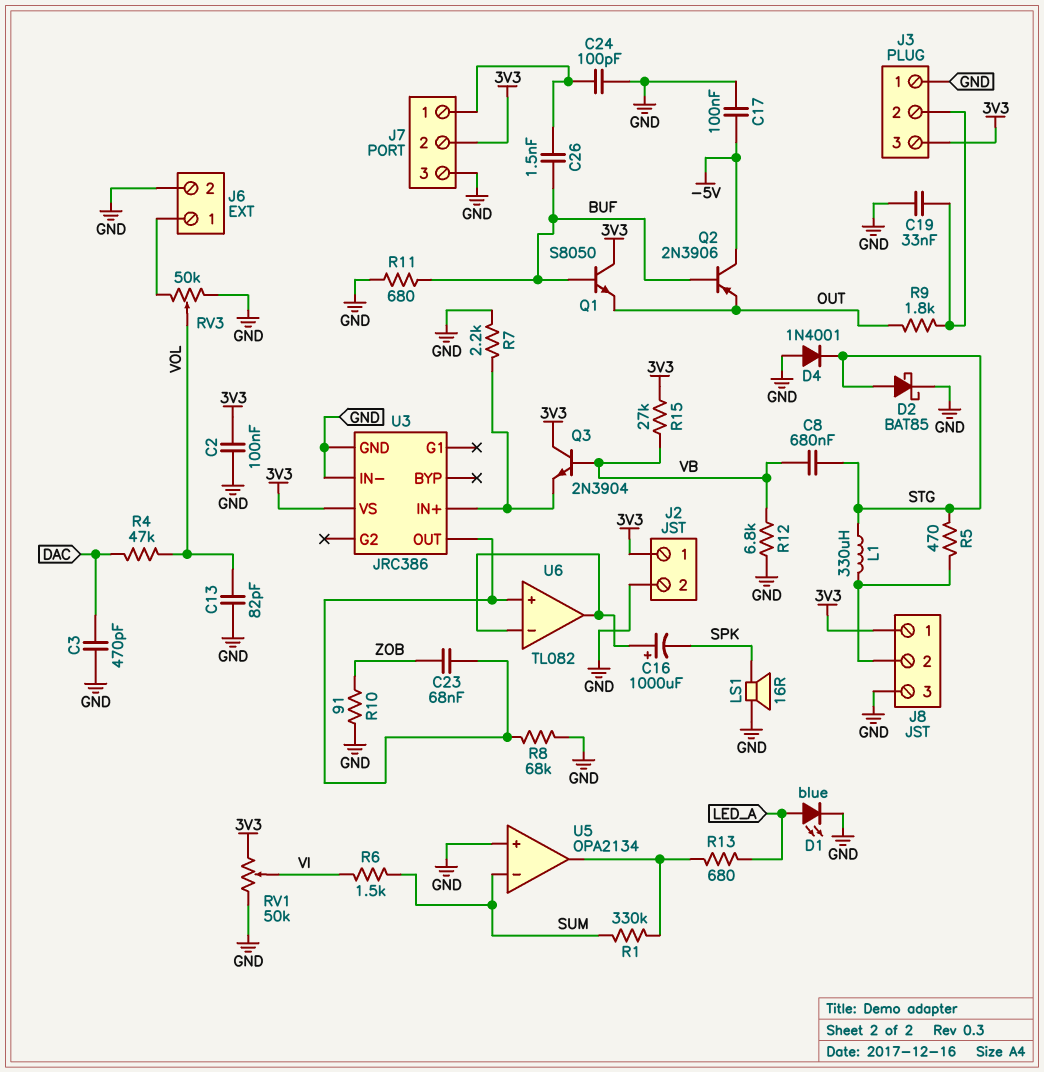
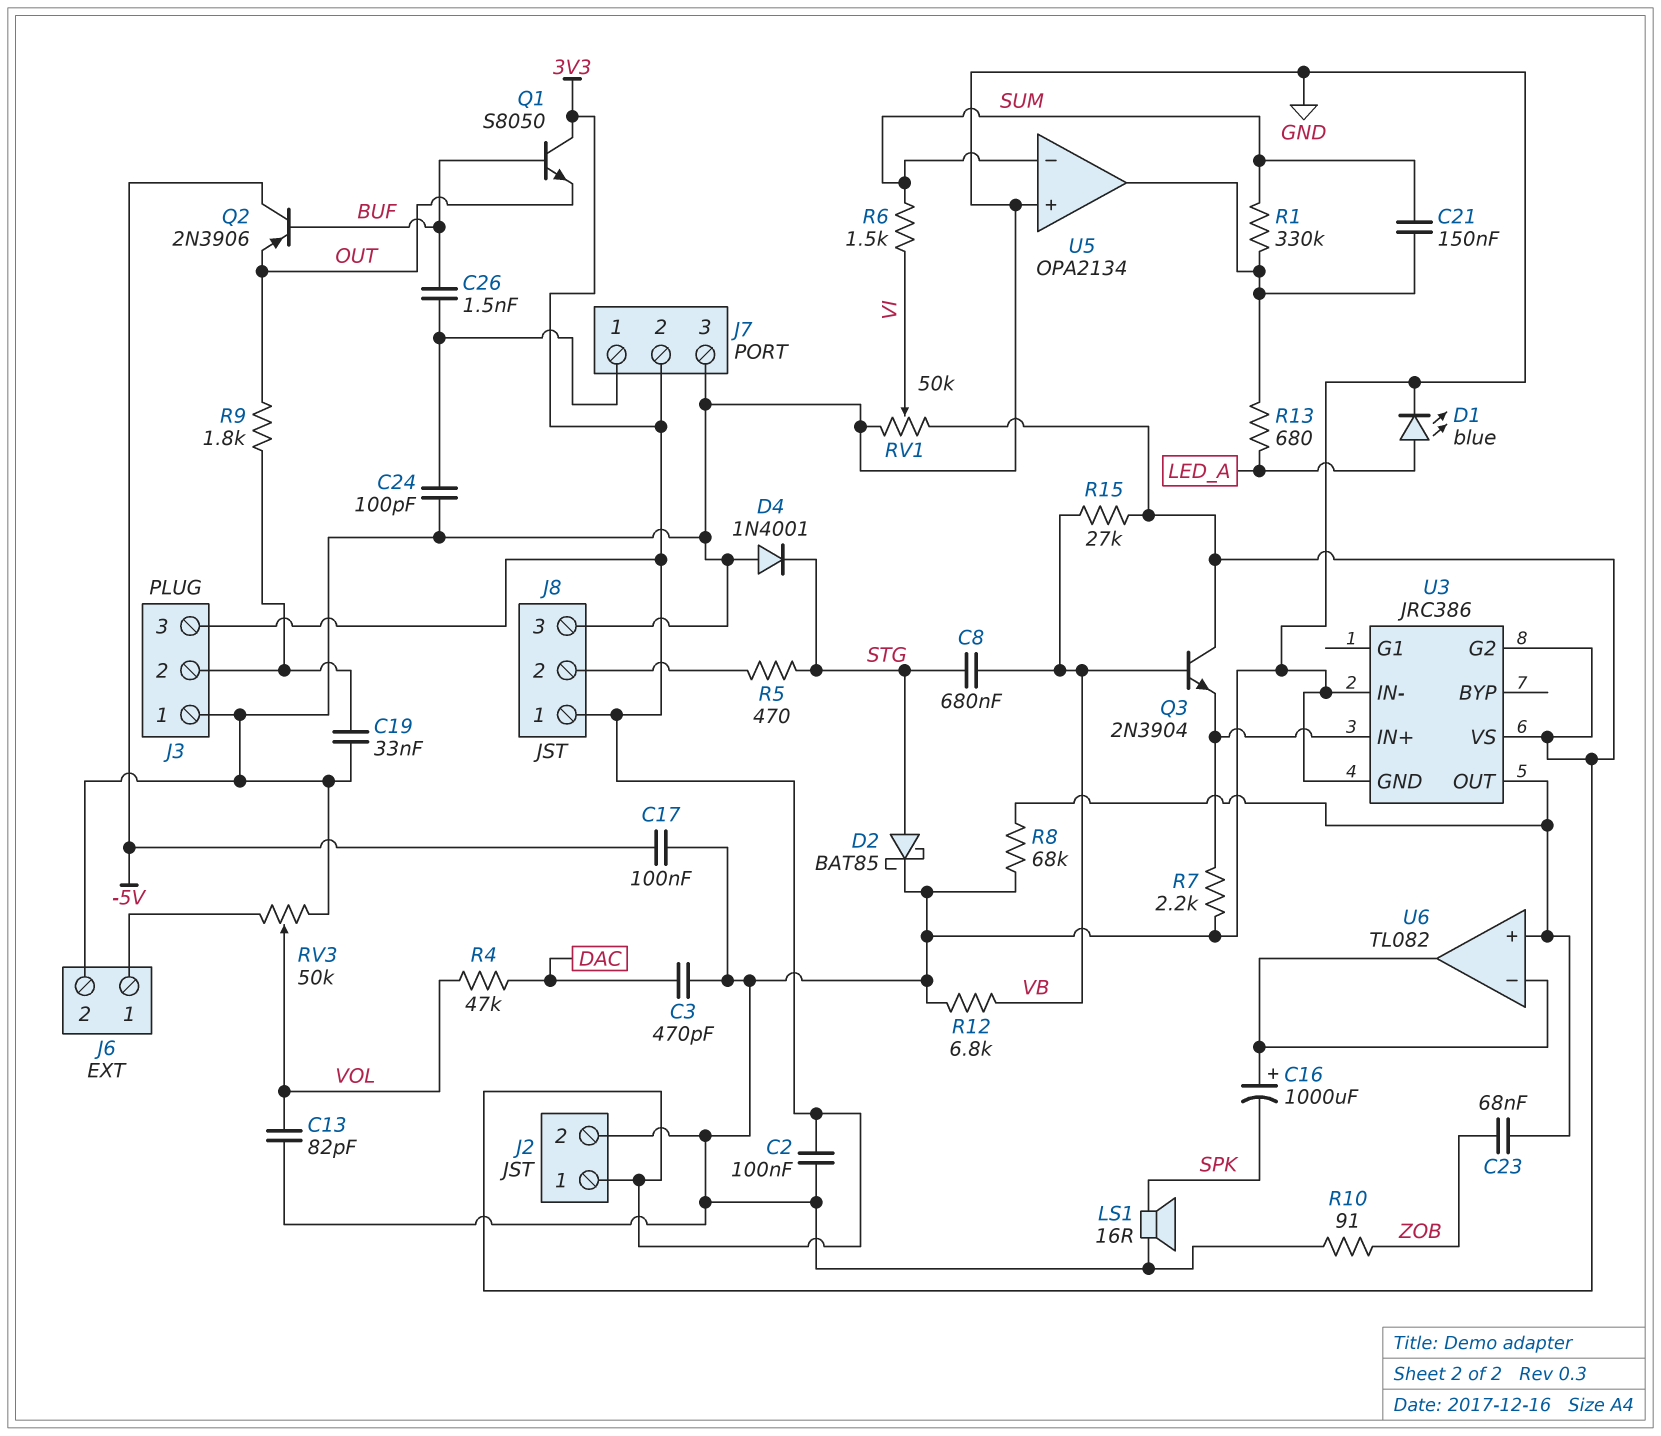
C21: none -> 150nF (SUM, U5/out)
L1: 330uH (J8/2, STG) -> none
R11: 680 (BUF, GND) -> none
U3 pin G2: none -> 3V3

